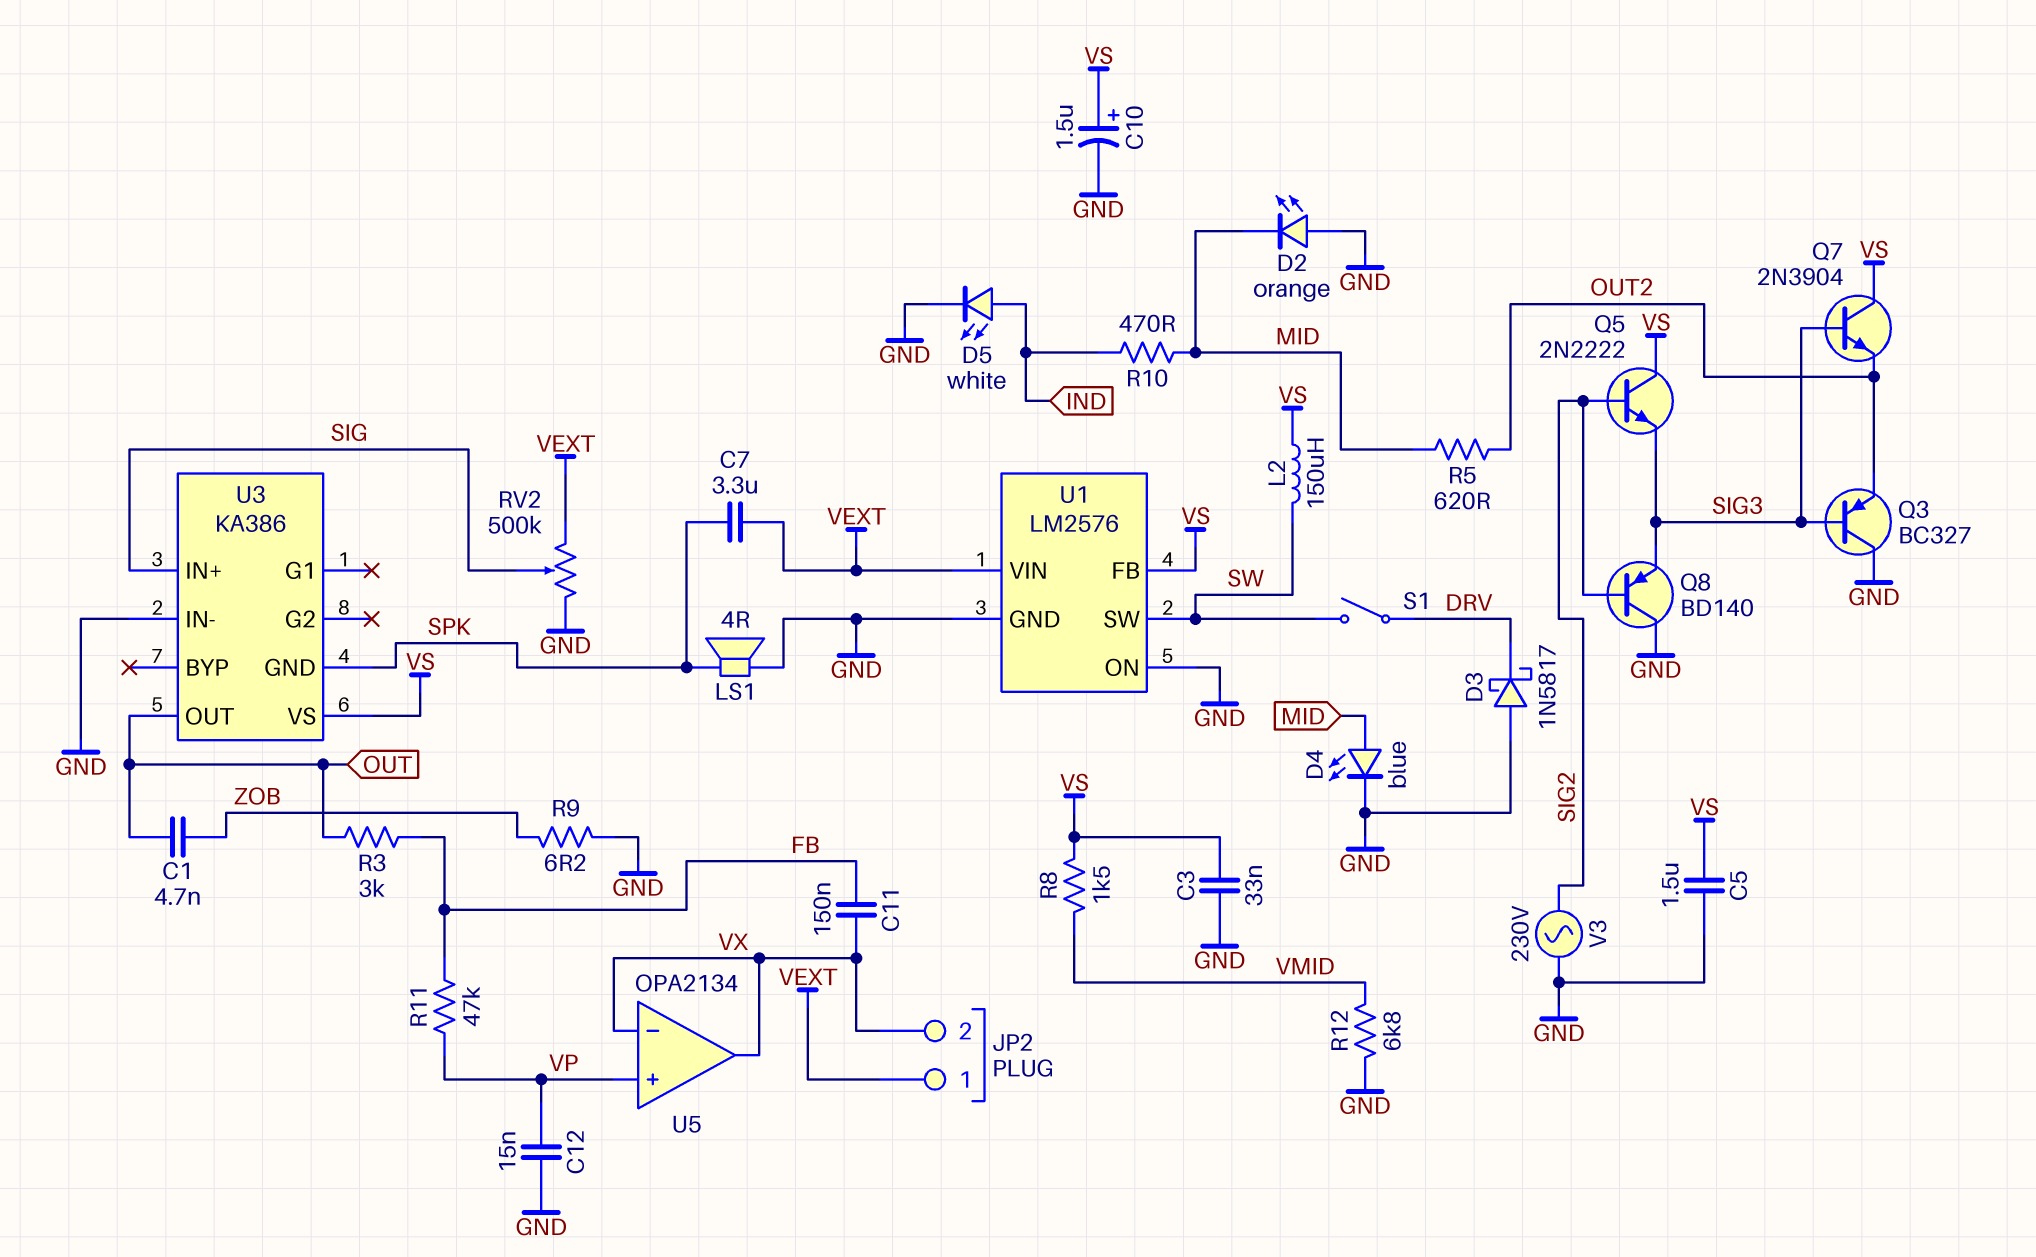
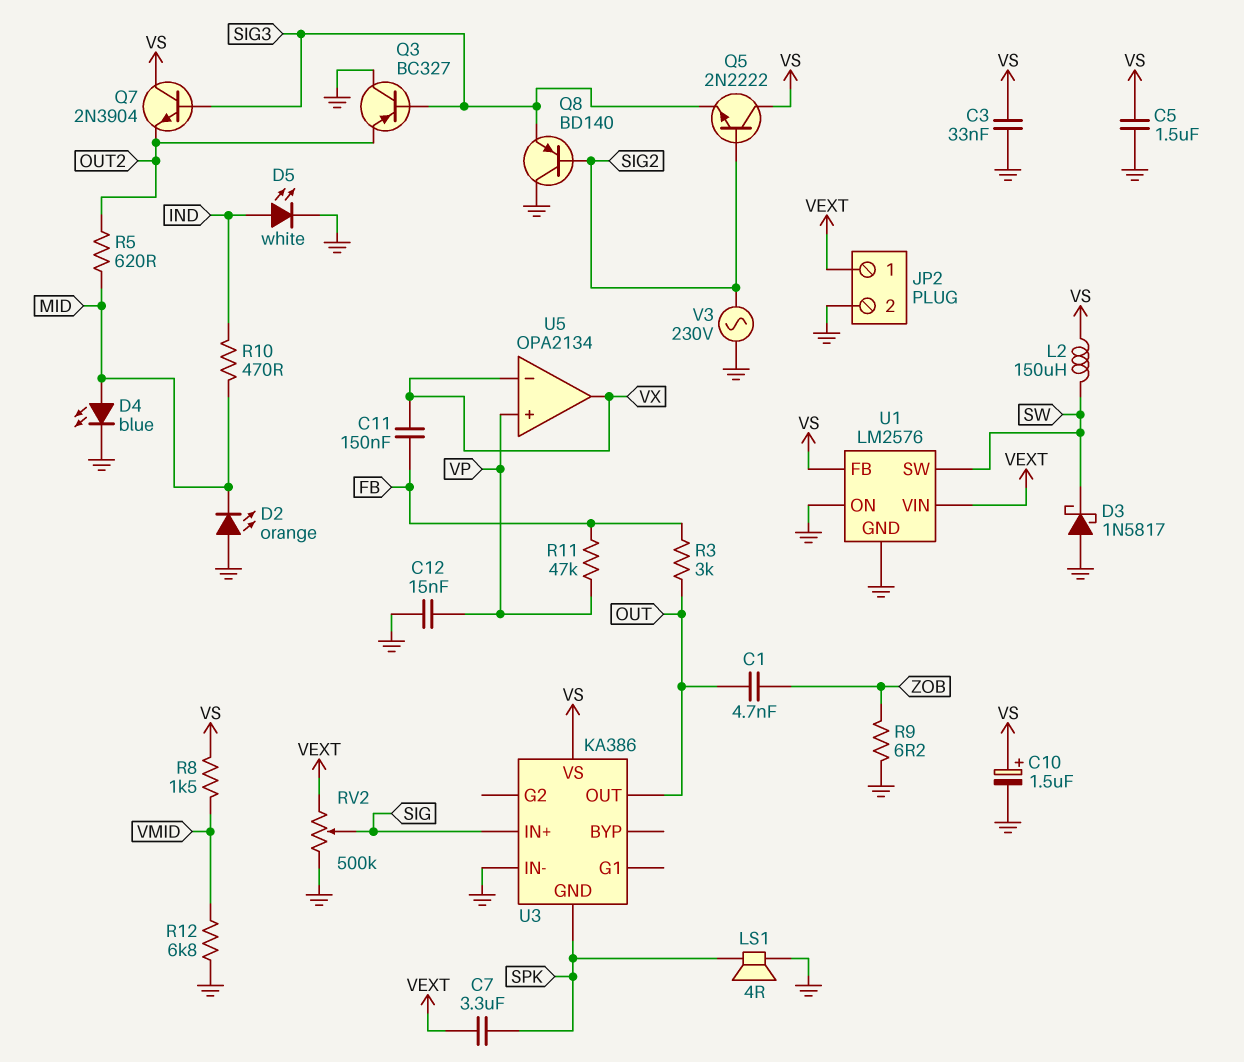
D3: schottky 1N5817 (A GND, K DRV) -> schottky 1N5817 (A GND, K SW)
JP2 pin 2: VX -> GND
S1: switch (DRV, SW) -> none

